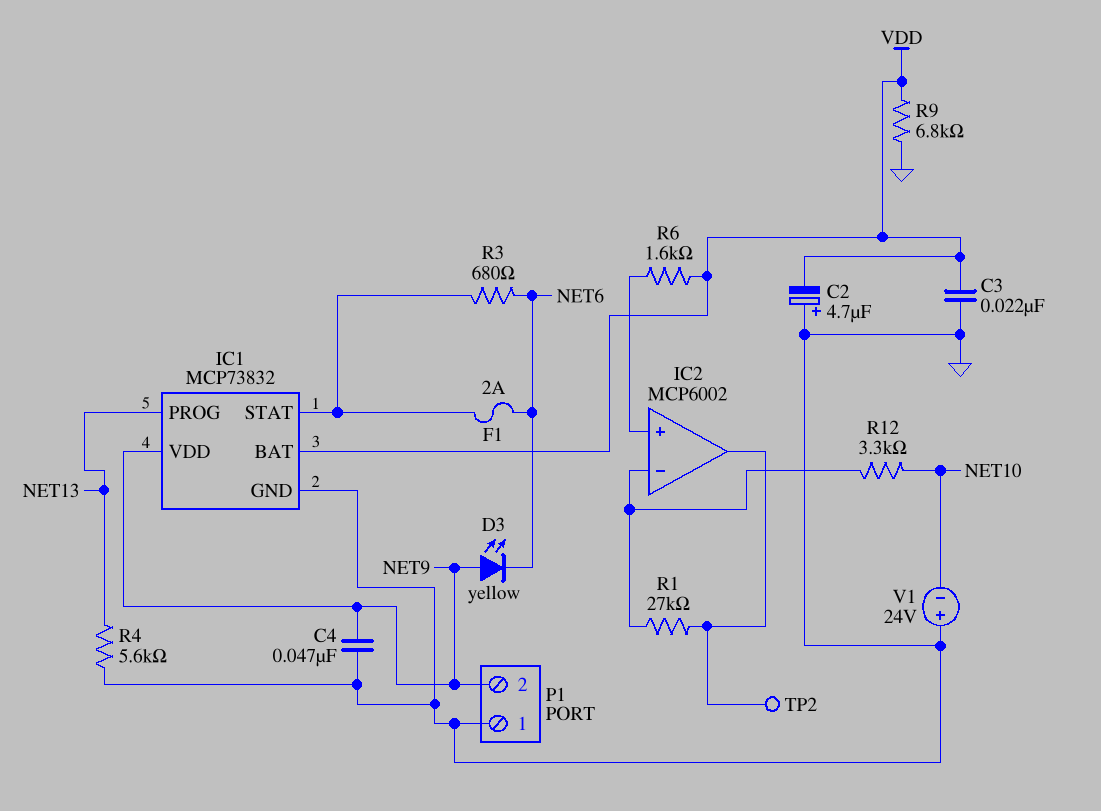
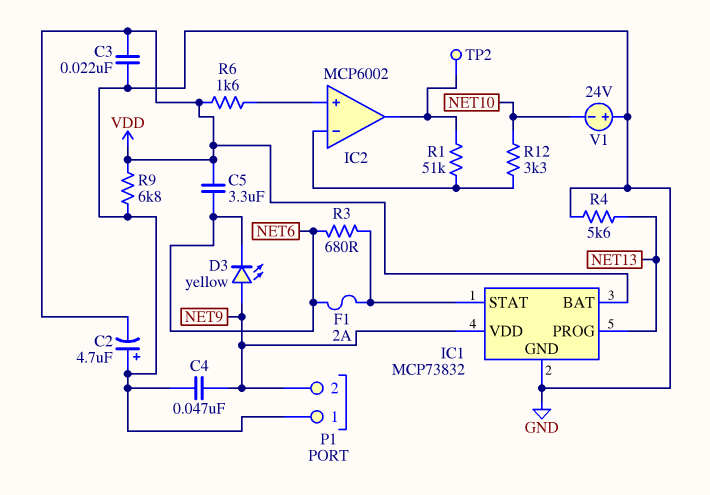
C5: none -> 3.3uF (NET6, VDD)
R1: 27k (IC2/in-, IC2/out) -> 51k (IC2/in-, IC2/out)

